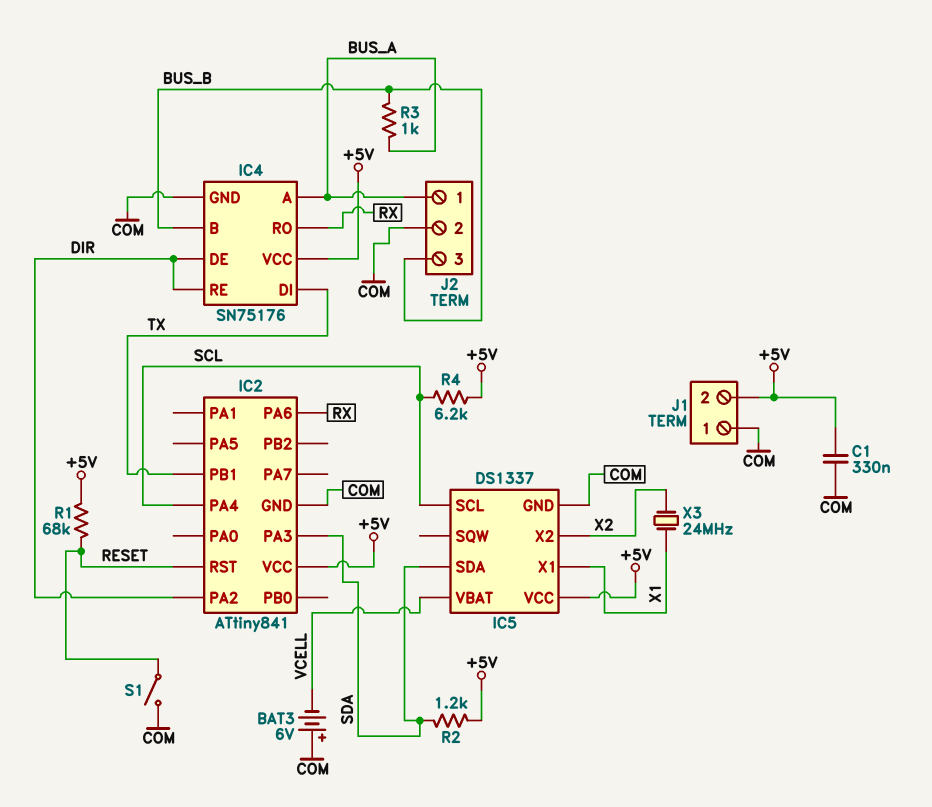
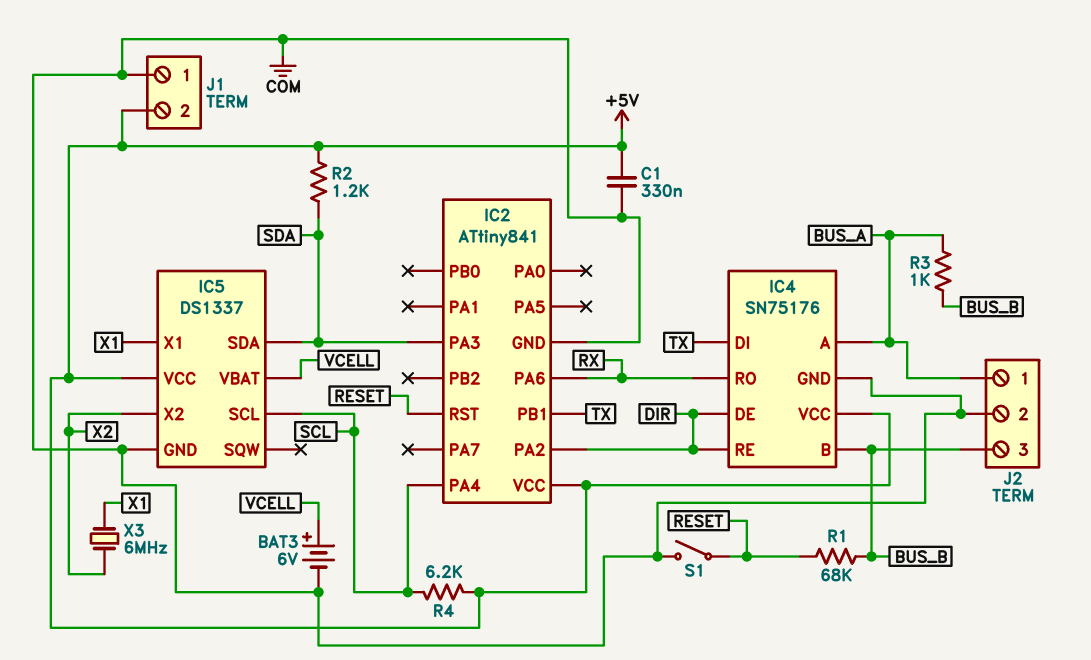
BAT3: 6V (plus COM, minus VCELL) -> 6V (plus VCELL, minus COM)
R1: 68k (+5V, RESET) -> 68k (BUS_B, RESET)
X3: 24MHz (X1, X2) -> 6MHz (X1, X2)

